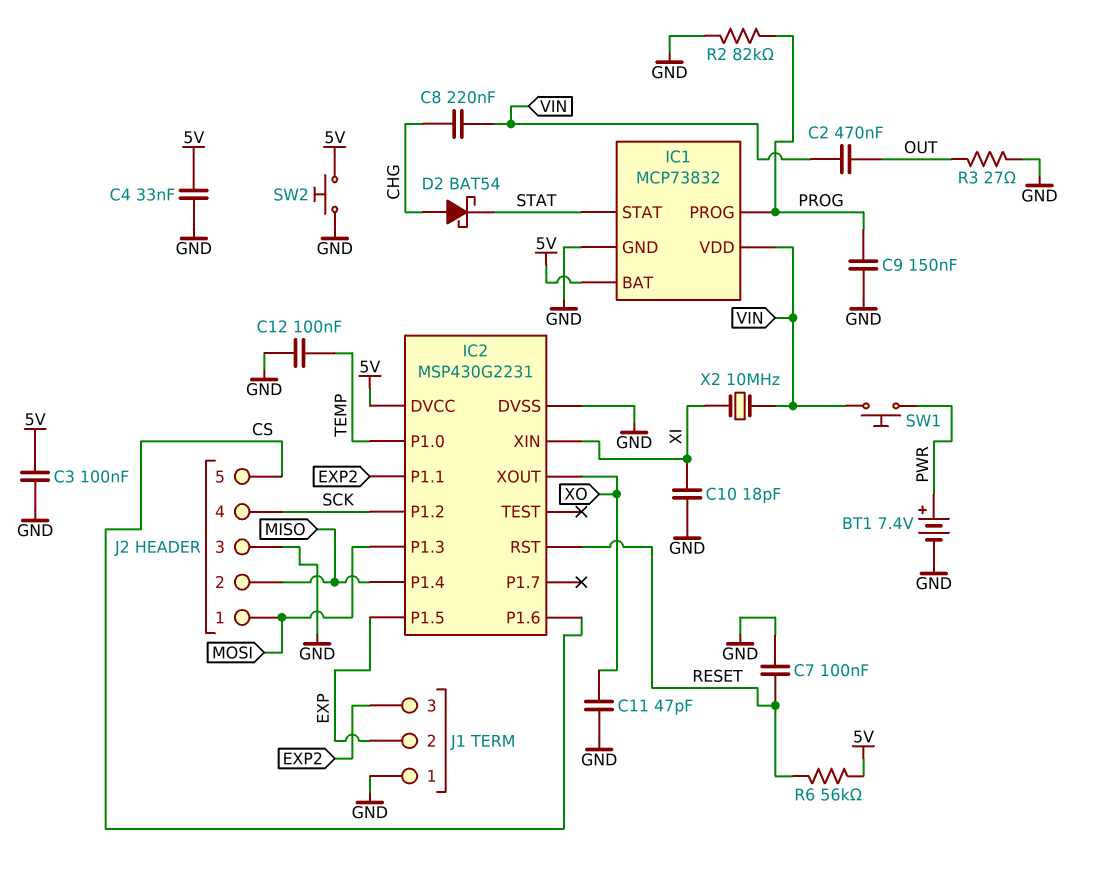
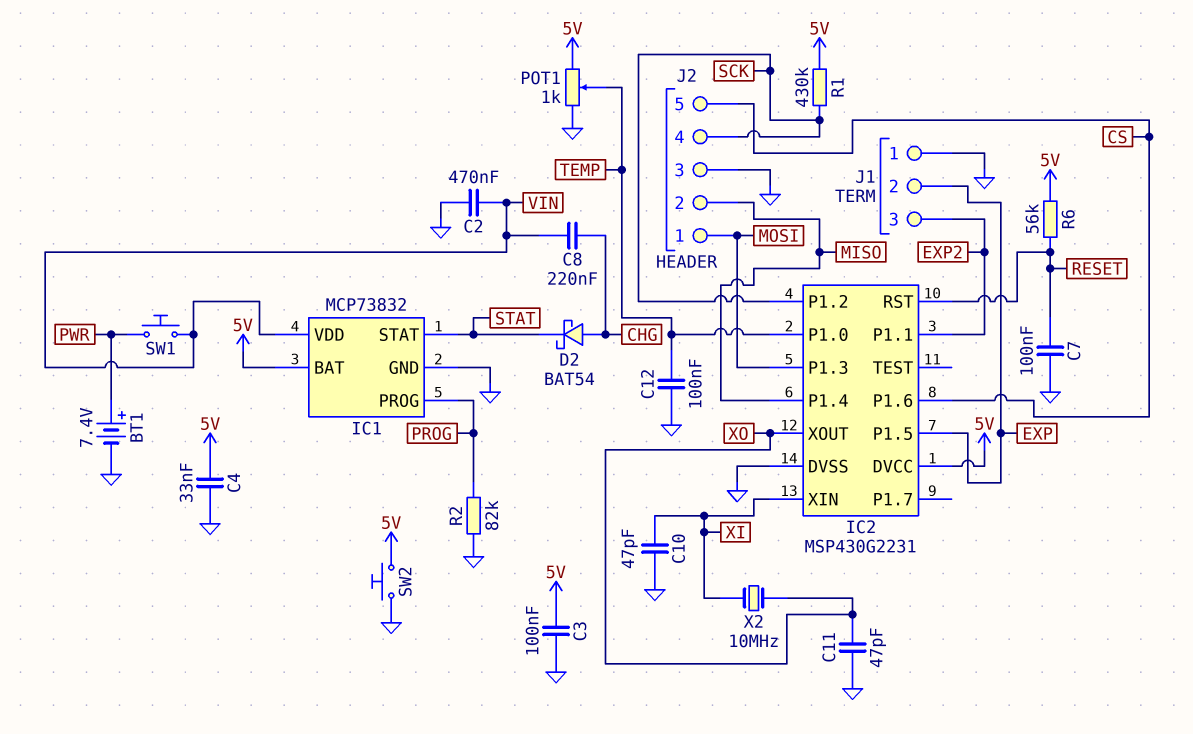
C2: 470nF (OUT, VIN) -> 470nF (GND, VIN)
C9: 150nF (GND, PROG) -> none
C10: 18pF (GND, XI) -> 47pF (GND, XI)
POT1: none -> 1k (5V, GND, wiper TEMP)
R1: none -> 430k (5V, SCK)
R3: 27 (GND, OUT) -> none
X2: 10MHz (VIN, XI) -> 10MHz (XI, XO)

